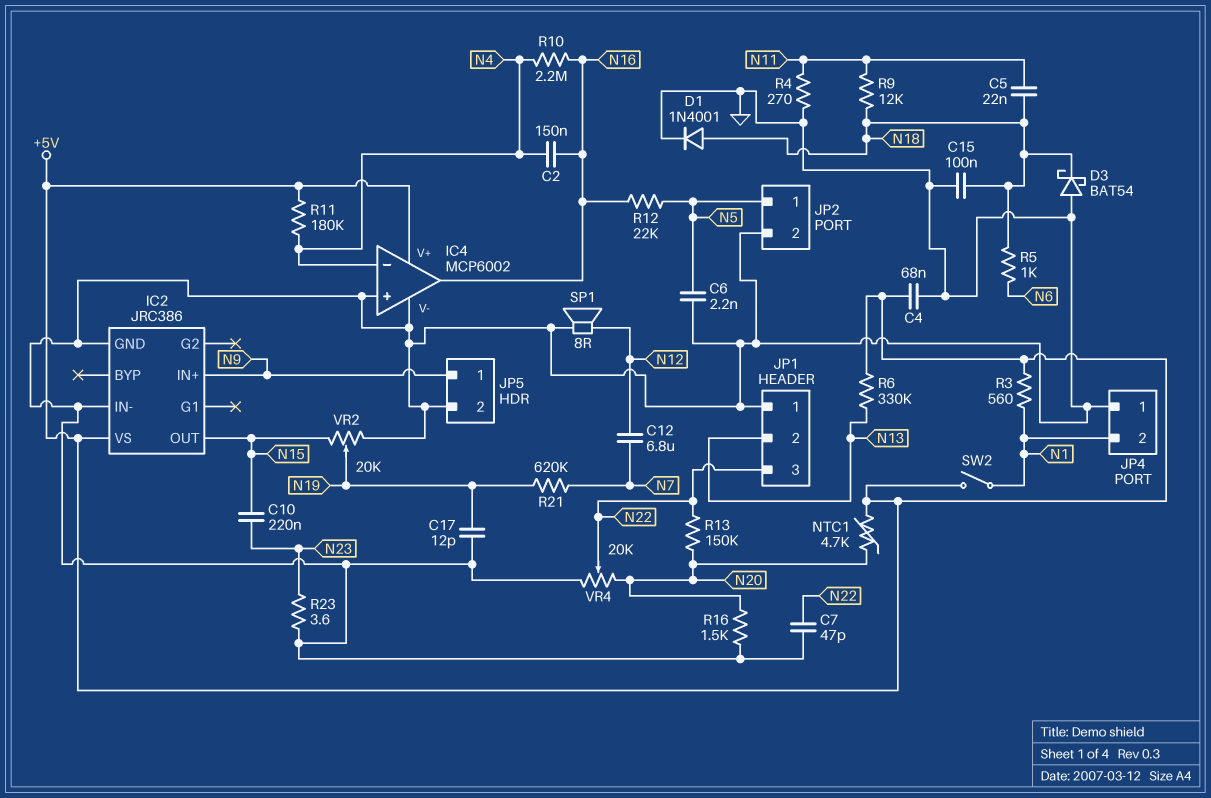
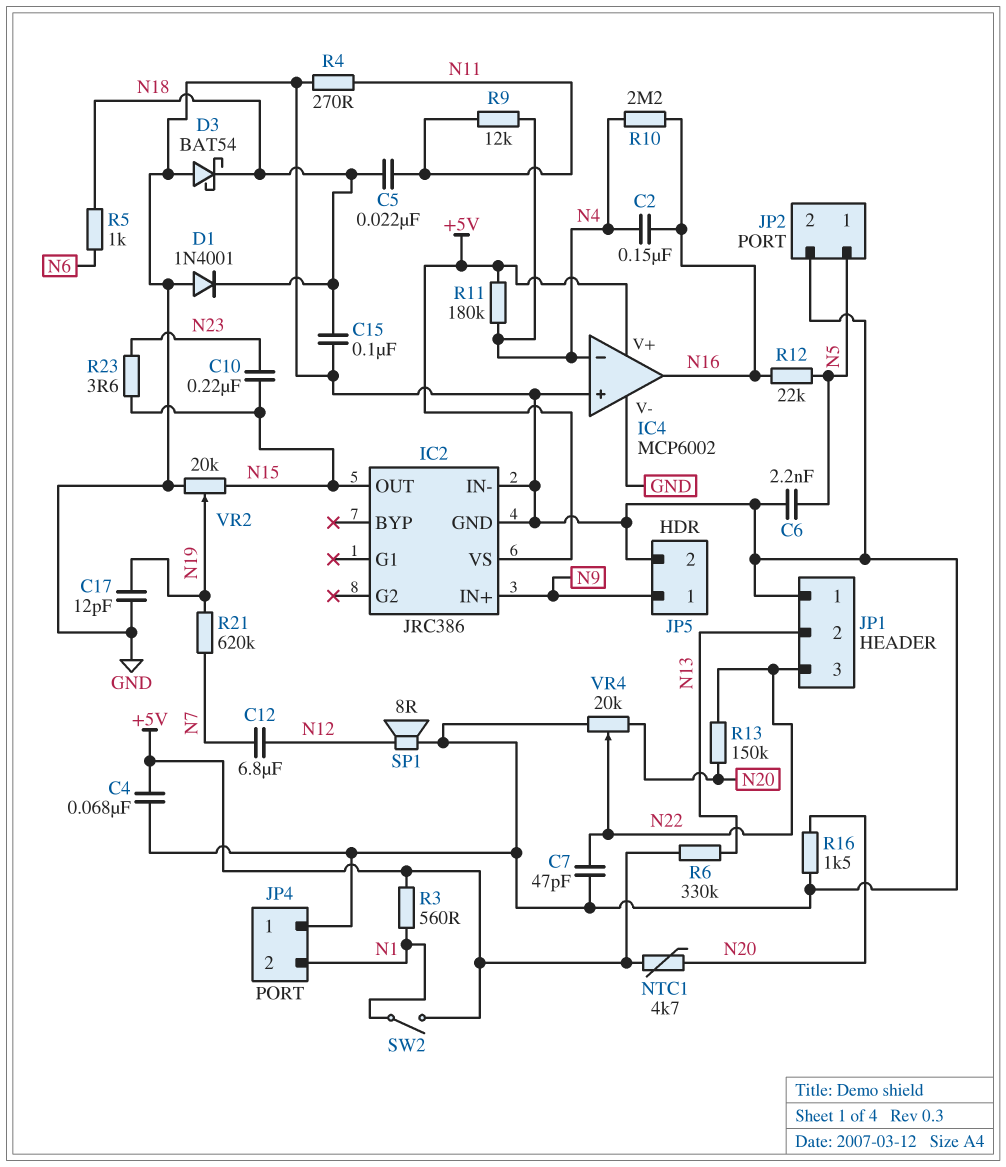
D1: diode 1N4001 (A N18, K GND) -> diode 1N4001 (A GND, K N18)
R9: 12k (N11, N18) -> 12k (N4, N11)
R23: 3.6 (GND, N23) -> 3.6 (N15, N23)

